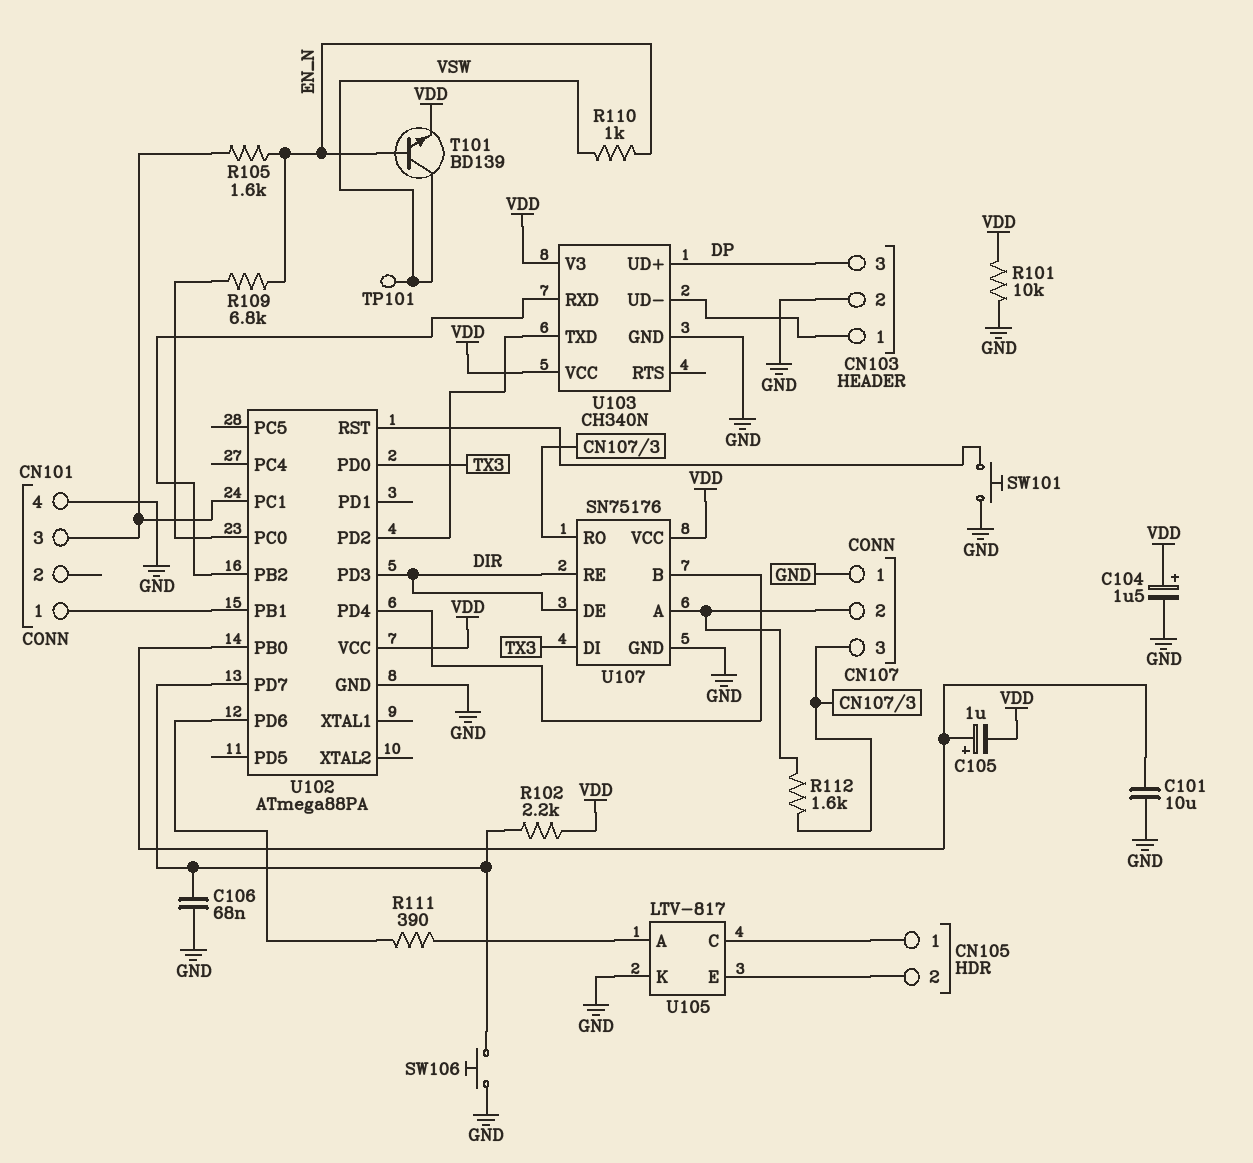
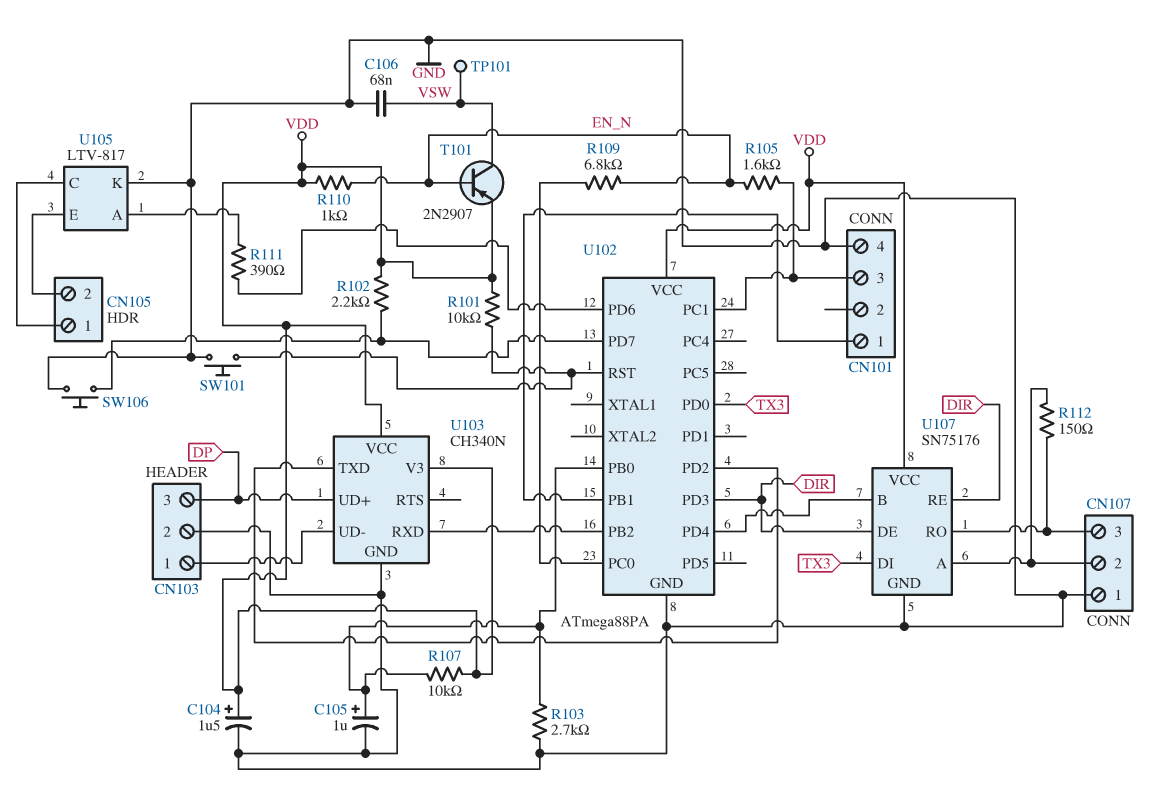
C101: 10uF (GND, U102/PB0) -> none
C105: 1uF (plus U102/PB0, minus VDD) -> 1uF (plus U102/PB0, minus GND)
C106: 68nF (GND, U102/PD7) -> 68nF (GND, VSW)
R101: 10k (GND, VDD) -> 10k (U102/RST, VDD)
R103: none -> 2.7k (GND, U102/PB0)
R107: none -> 10k (U102/PB0, VDD)
R110: 1k (EN_N, VSW) -> 1k (EN_N, VDD)
R112: 1.6k (CN107/2, CN107/3) -> 150 (CN107/2, CN107/3)
T101: NPN BD139 (B EN_N, C VSW, E VDD) -> PNP 2N2907 (B EN_N, C VSW, E VDD)

